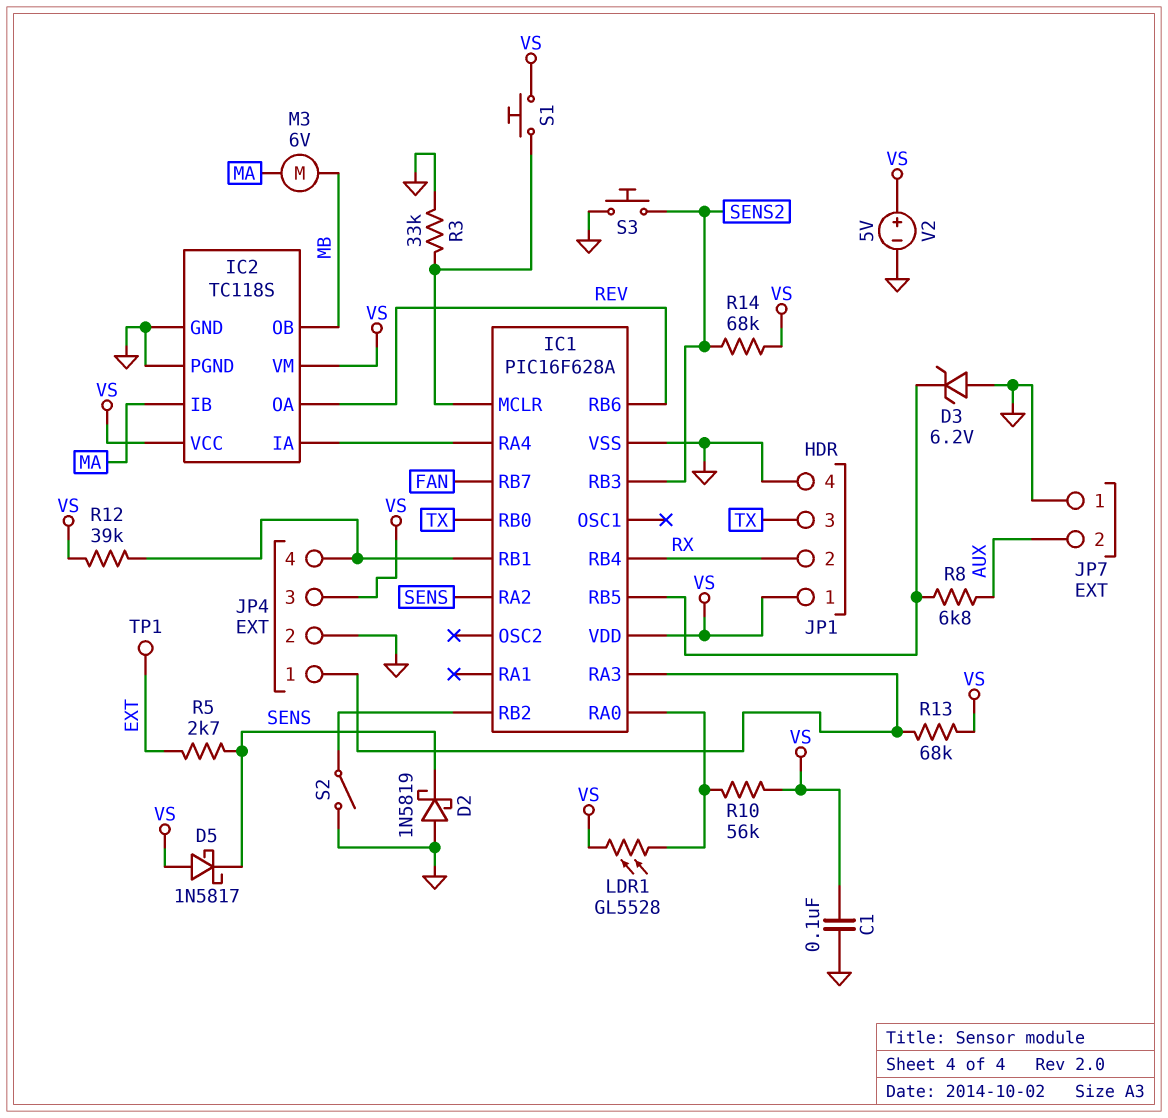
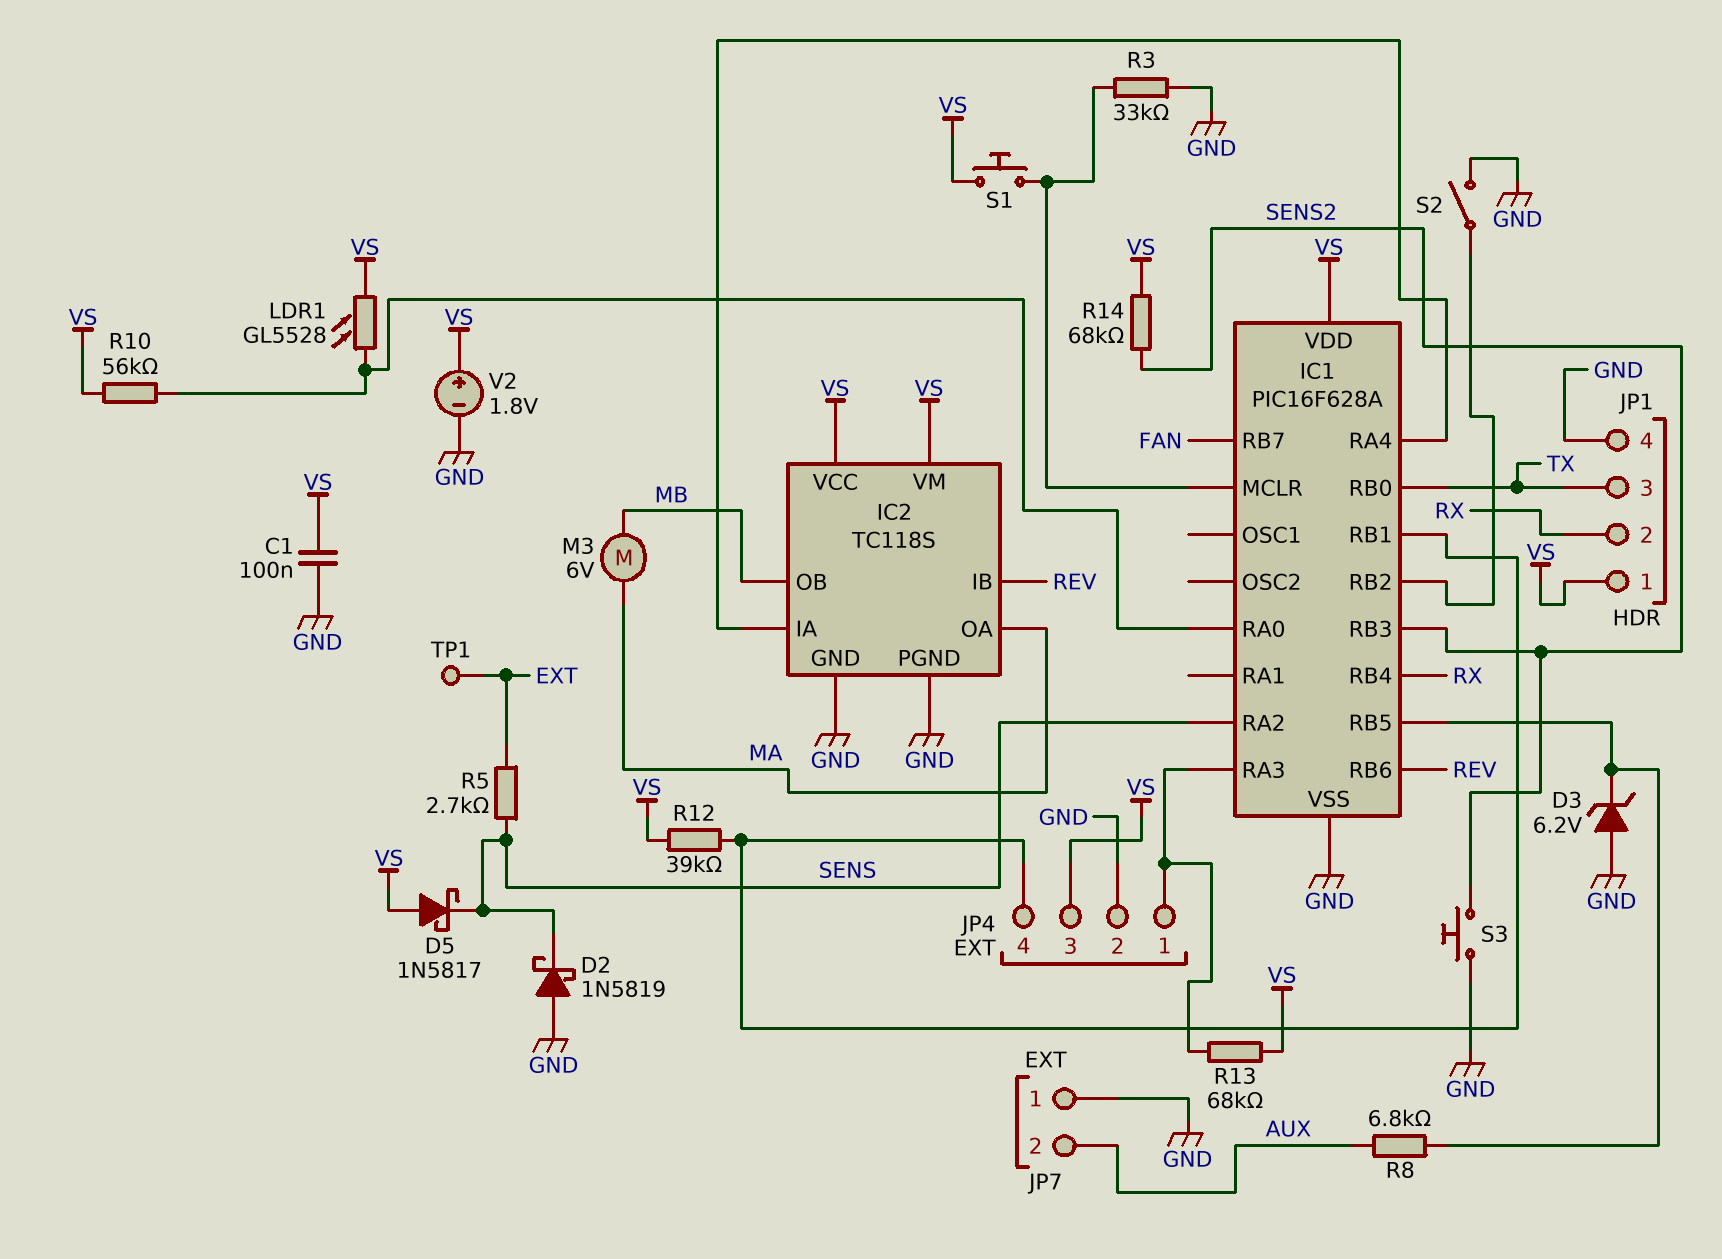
IC2 pin IB: MA -> REV
IC2 pin OA: REV -> MA
V2: 5V (plus VS, minus GND) -> 1.8V (plus VS, minus GND)

